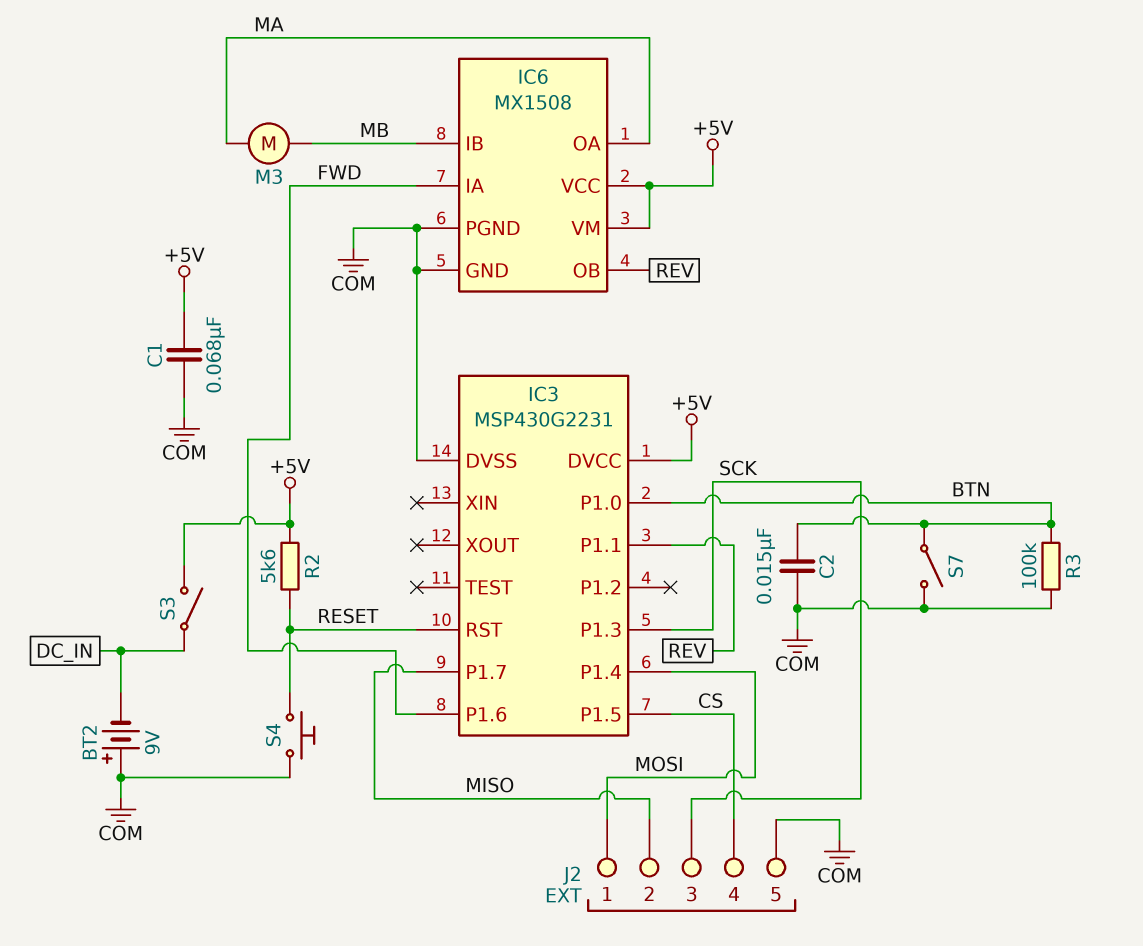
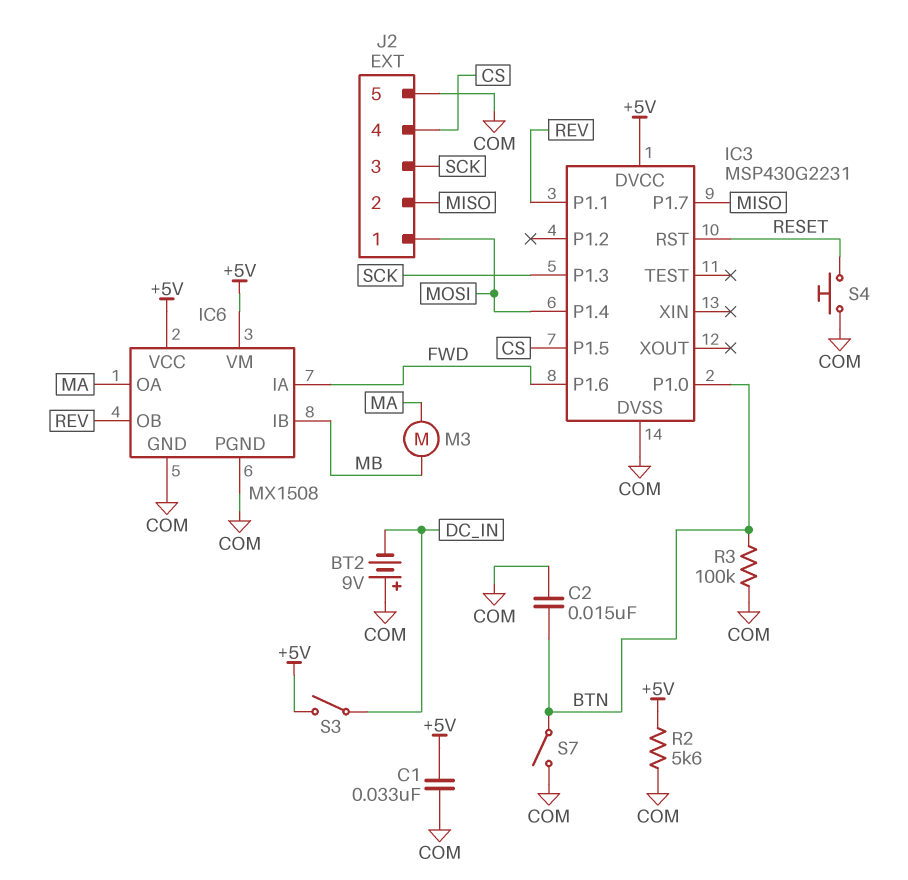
C1: 68nF (+5V, COM) -> 33nF (+5V, COM)
R2: 5.6k (+5V, RESET) -> 5.6k (+5V, COM)

